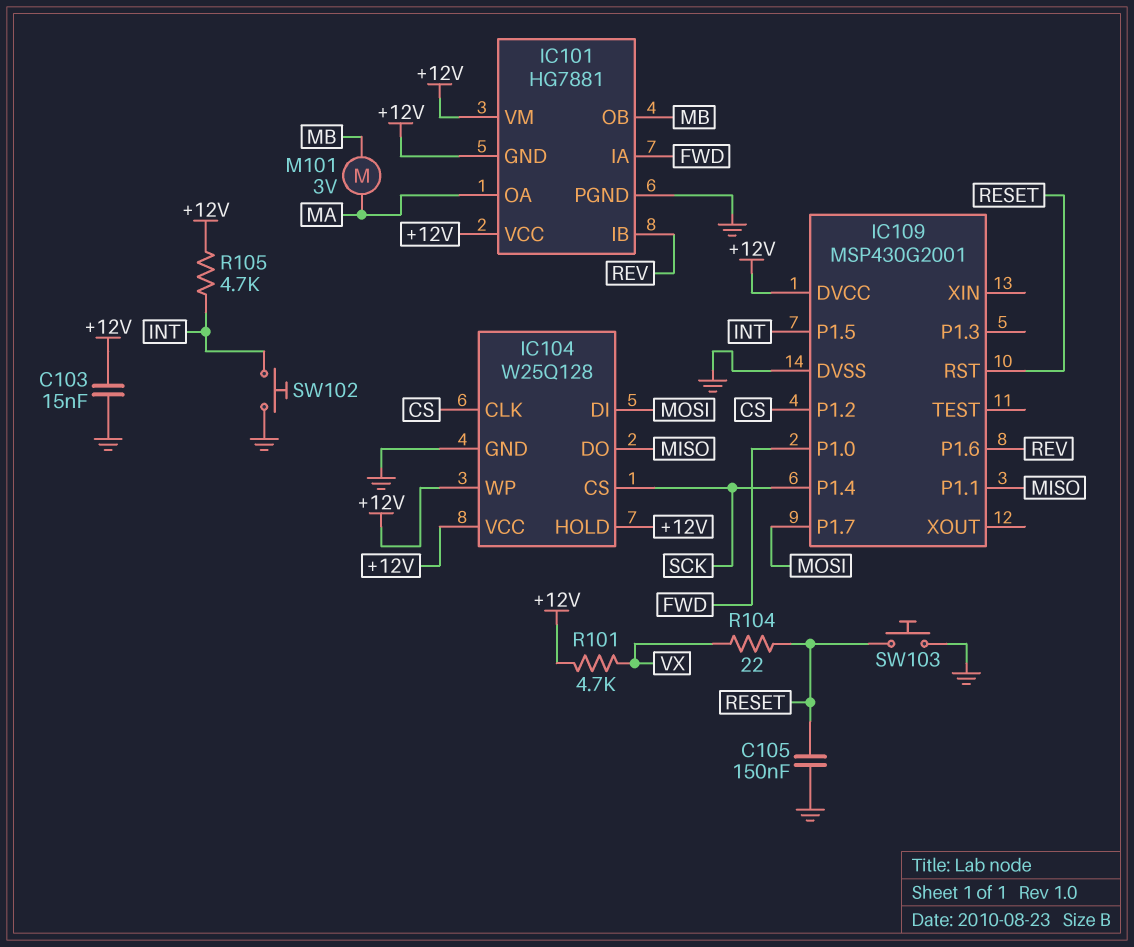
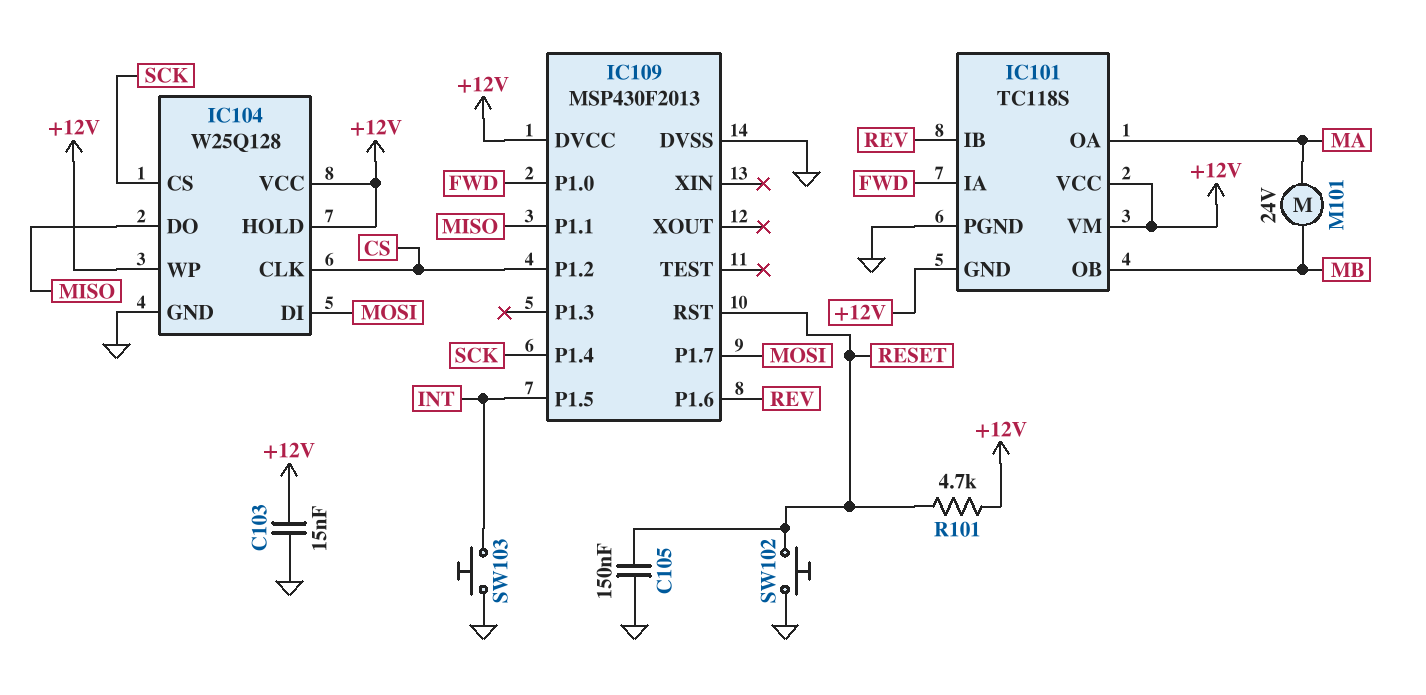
IC101: HG7881 -> TC118S
IC109: MSP430G2001 -> MSP430F2013
M101: motor 3V (MA, MB) -> motor 24V (MA, MB)
R101: 4.7k (+12V, VX) -> 4.7k (+12V, RESET)
R104: 22 (RESET, VX) -> none
R105: 4.7k (+12V, INT) -> none
SW102: button (GND, INT) -> button (GND, RESET)
SW103: button (GND, RESET) -> button (GND, INT)

